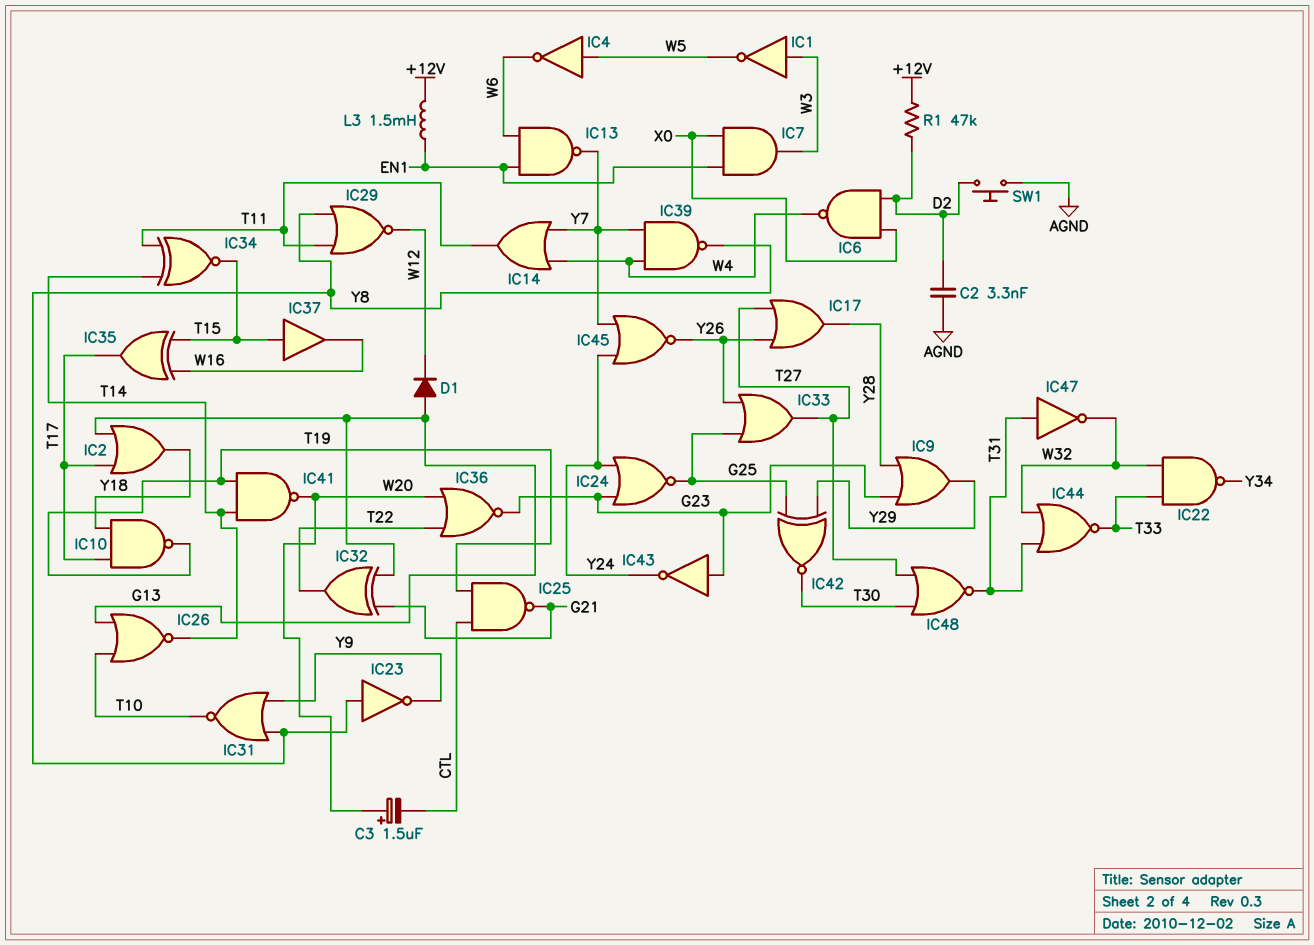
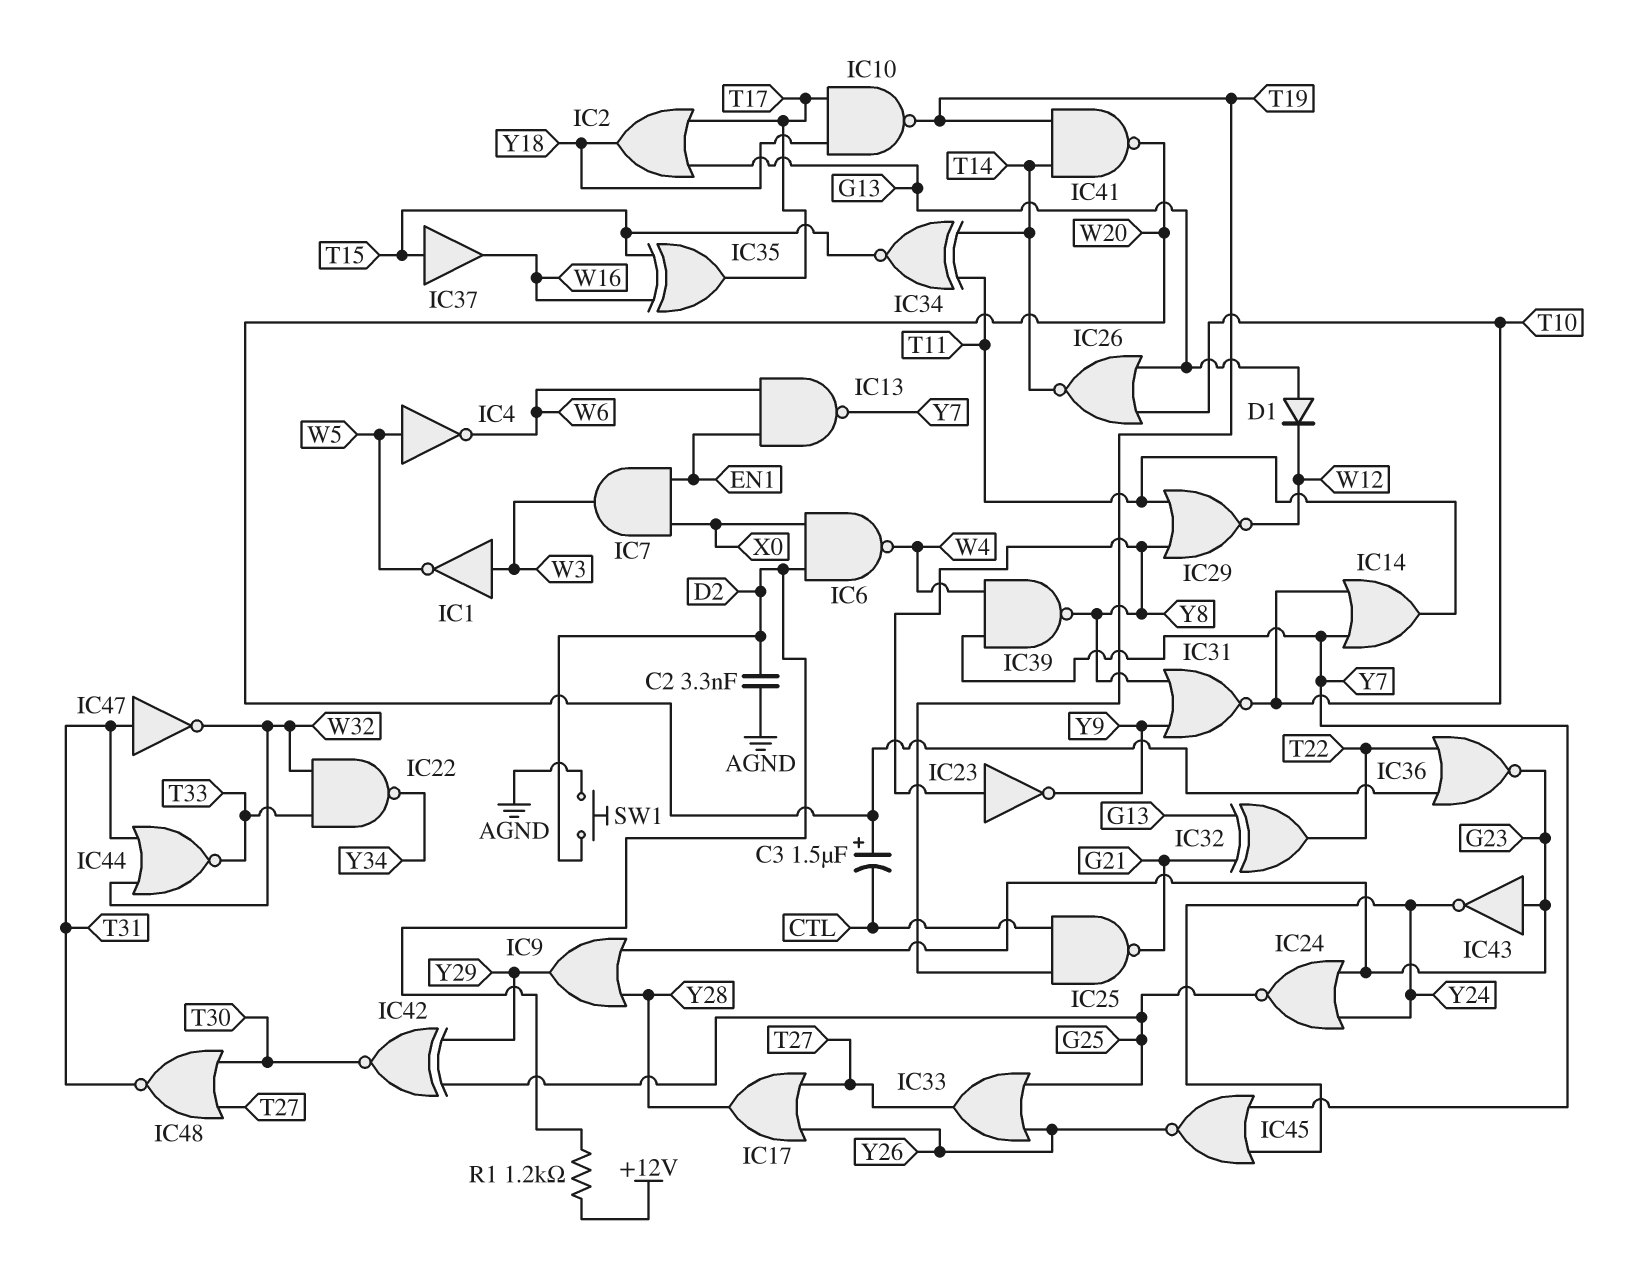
IC14: OR (in W4, in Y7, out T11) -> OR (in T10, in Y7, out T11)
L3: 1.5mH (+12V, EN1) -> none
R1: 47k (+12V, D2) -> 1.2k (+12V, D2)

